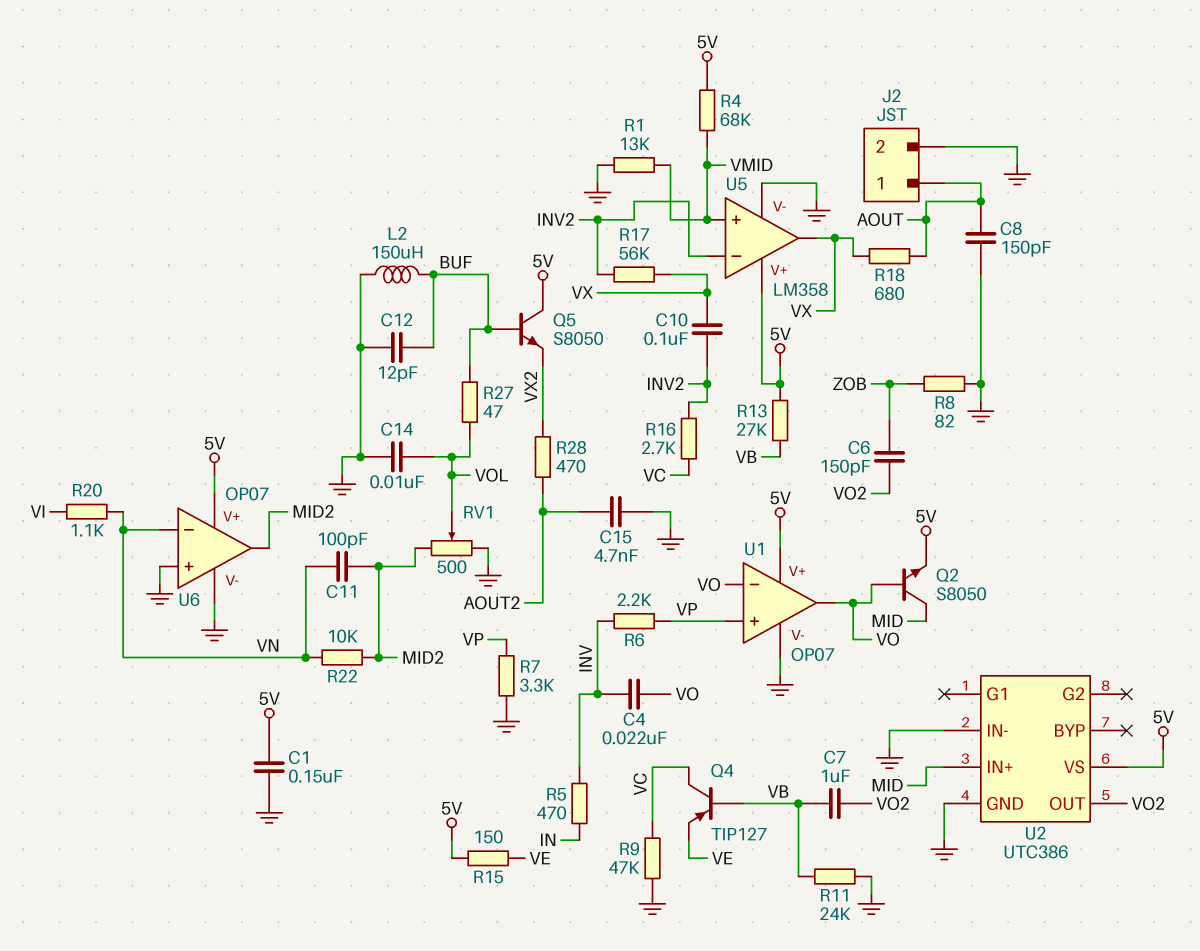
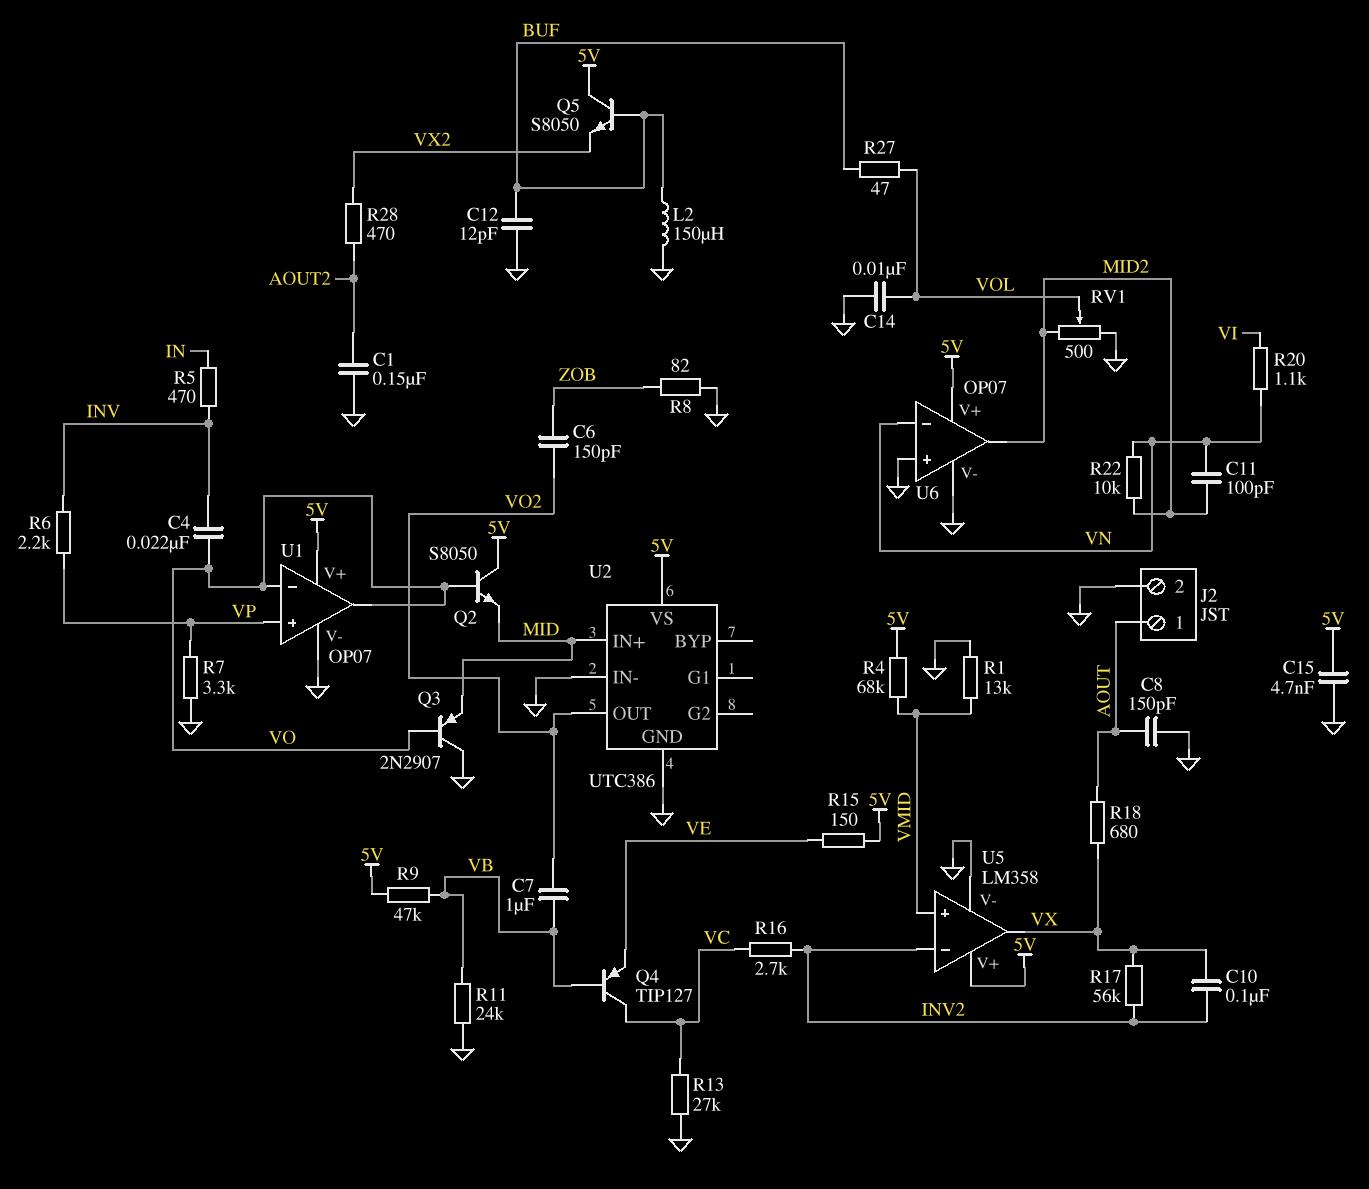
C1: 150nF (5V, GND) -> 150nF (AOUT2, GND)
C15: 4.7nF (AOUT2, GND) -> 4.7nF (5V, GND)
Q2: NPN S8050 (B VO, C MID, E 5V) -> NPN S8050 (B VO, C 5V, E MID)
Q3: none -> PNP 2N2907 (B VO, C GND, E MID)
R9: 47k (GND, VC) -> 47k (5V, VB)
R13: 27k (5V, VB) -> 27k (GND, VC)

